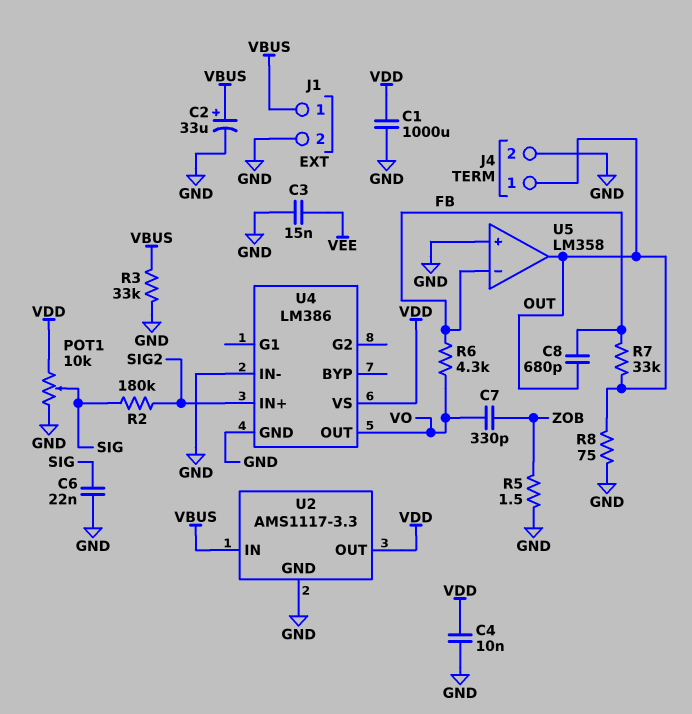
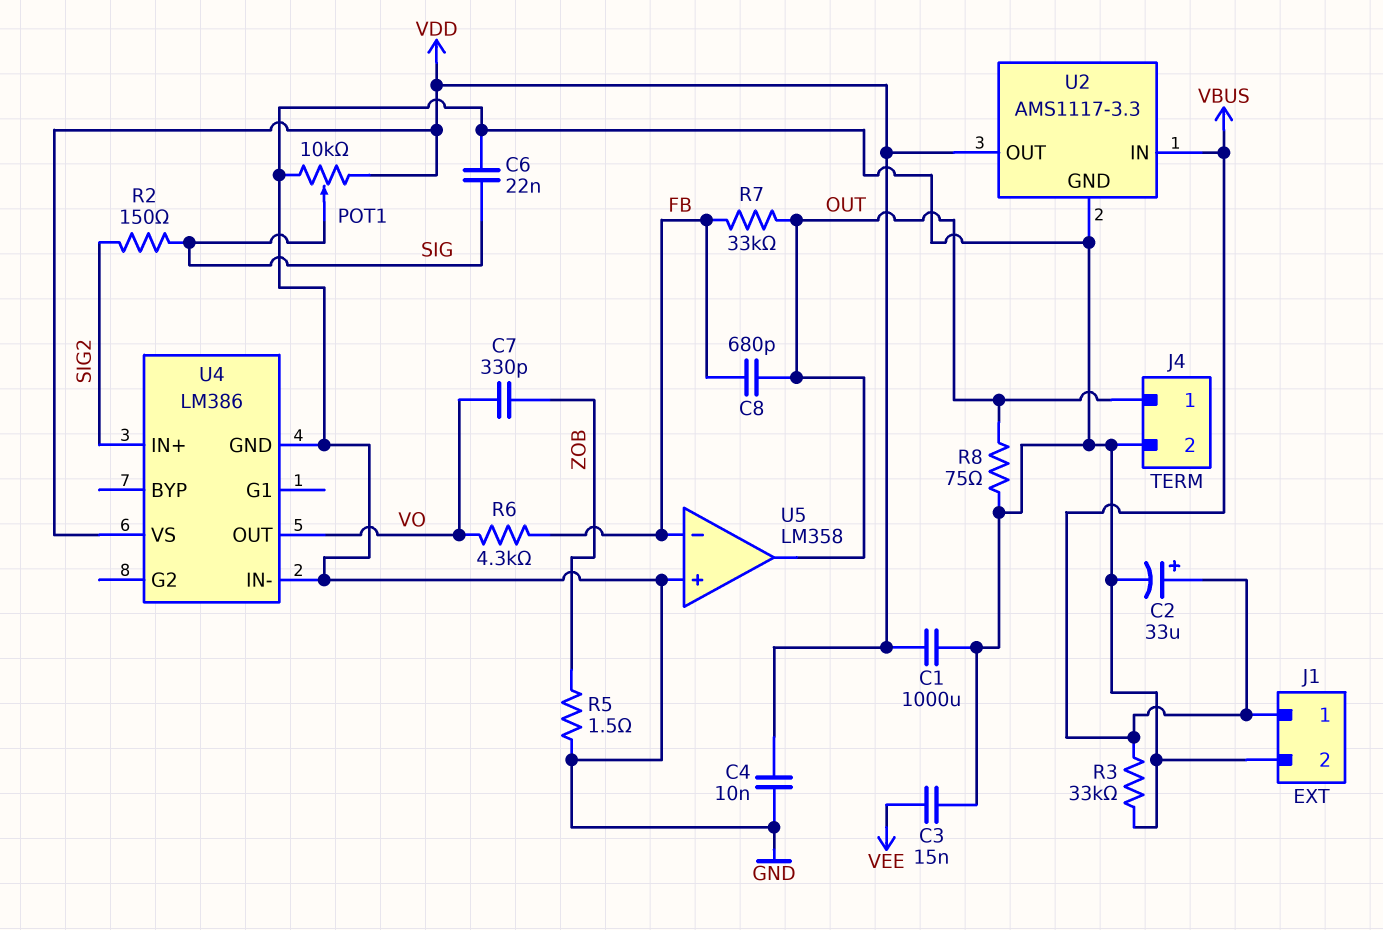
R2: 180k (SIG, SIG2) -> 150 (SIG, SIG2)

